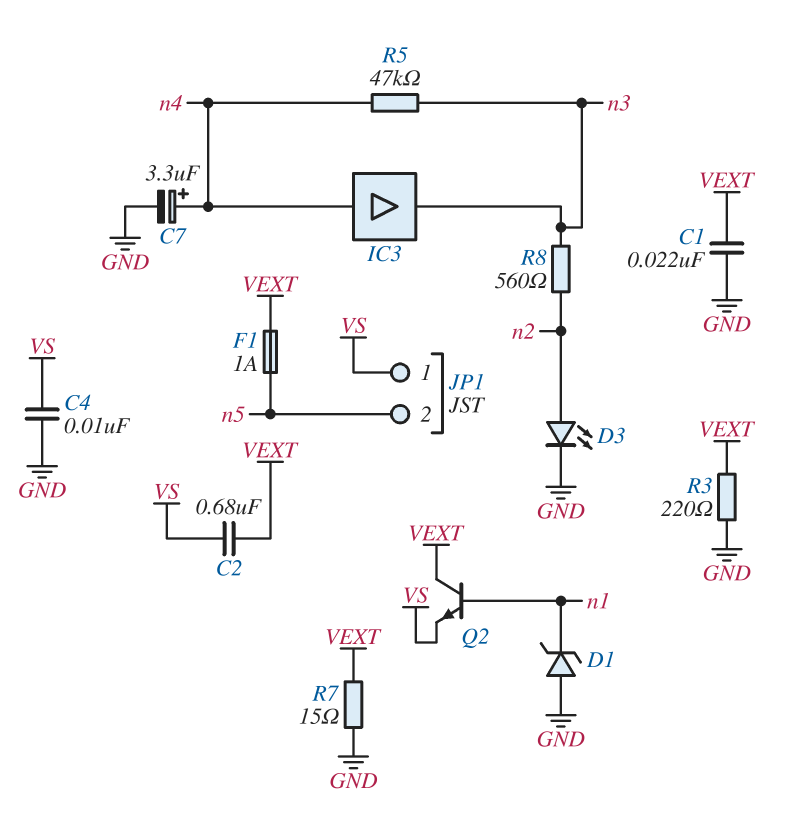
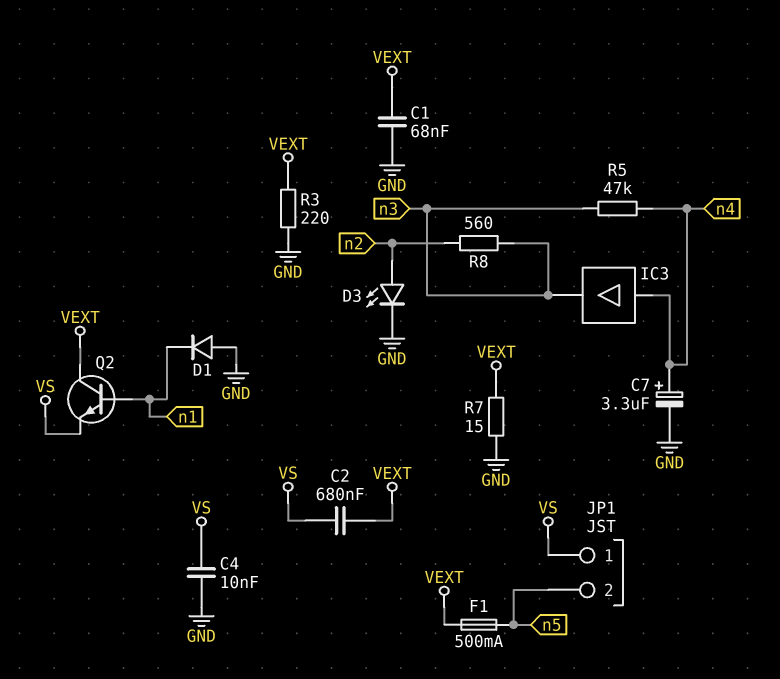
C1: 22nF (GND, VEXT) -> 68nF (GND, VEXT)
D1: zener (A GND, K n1) -> diode (A GND, K n1)
F1: 1A (VEXT, n5) -> 500mA (VEXT, n5)

